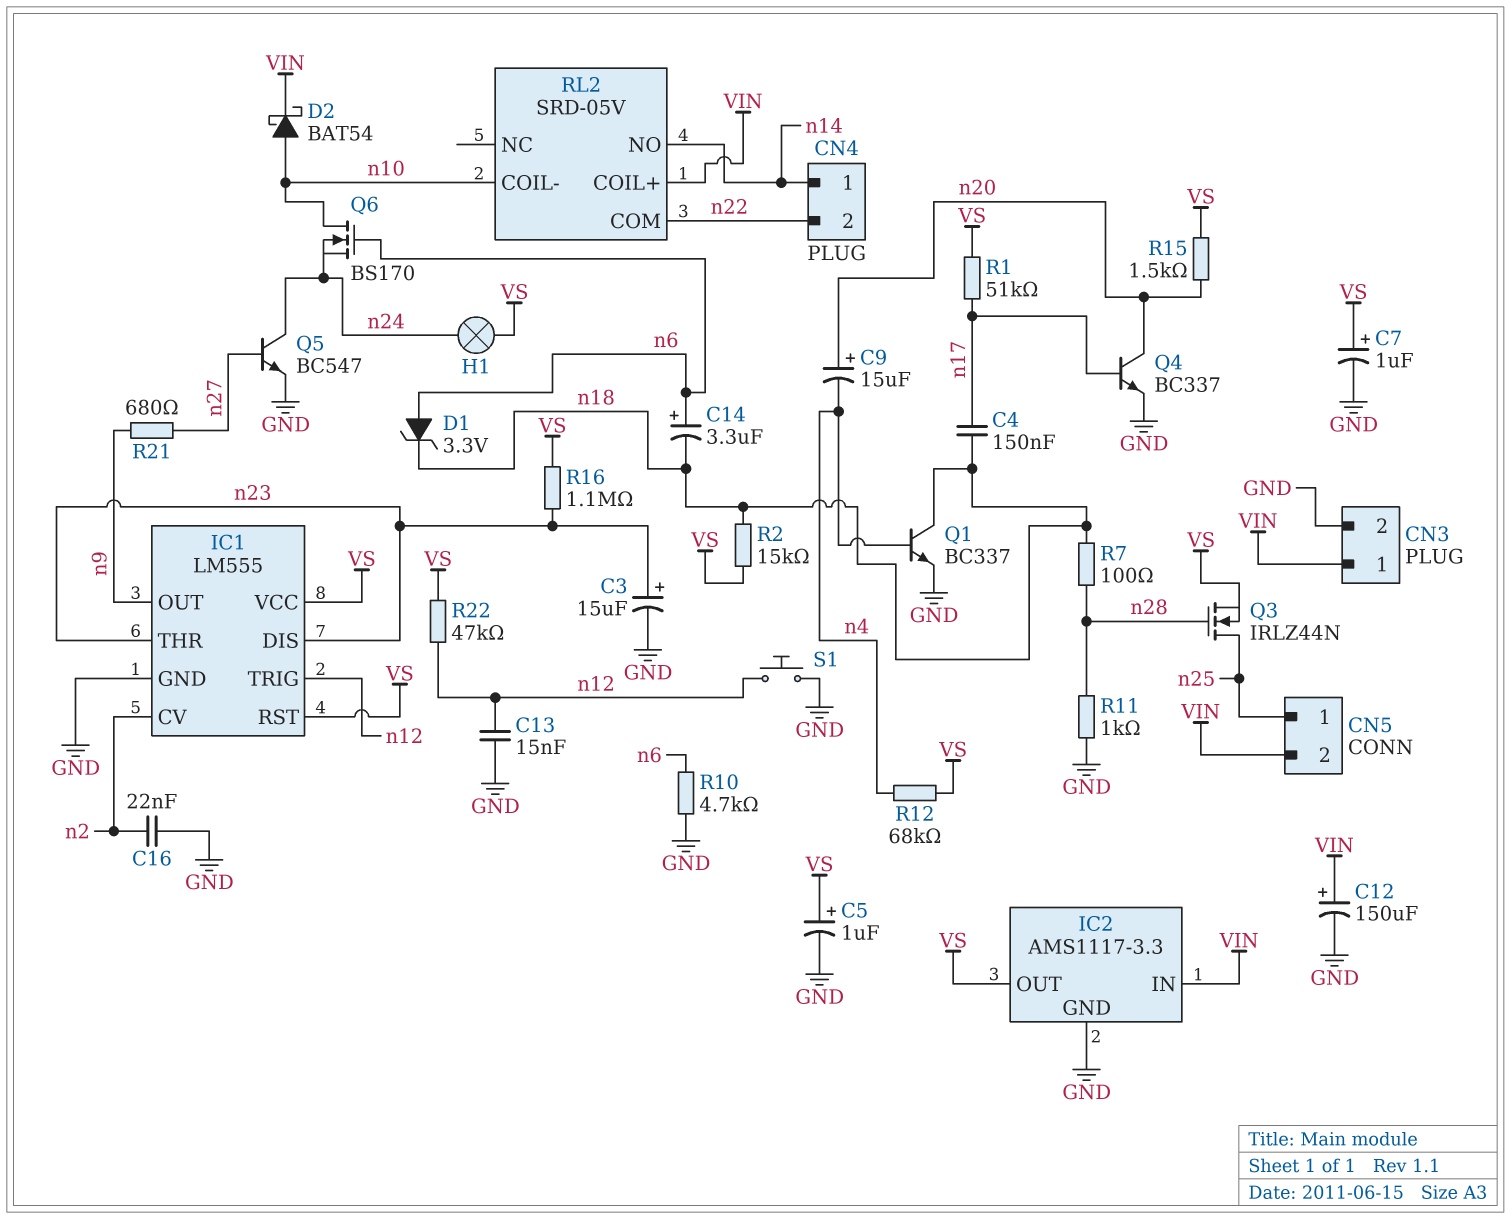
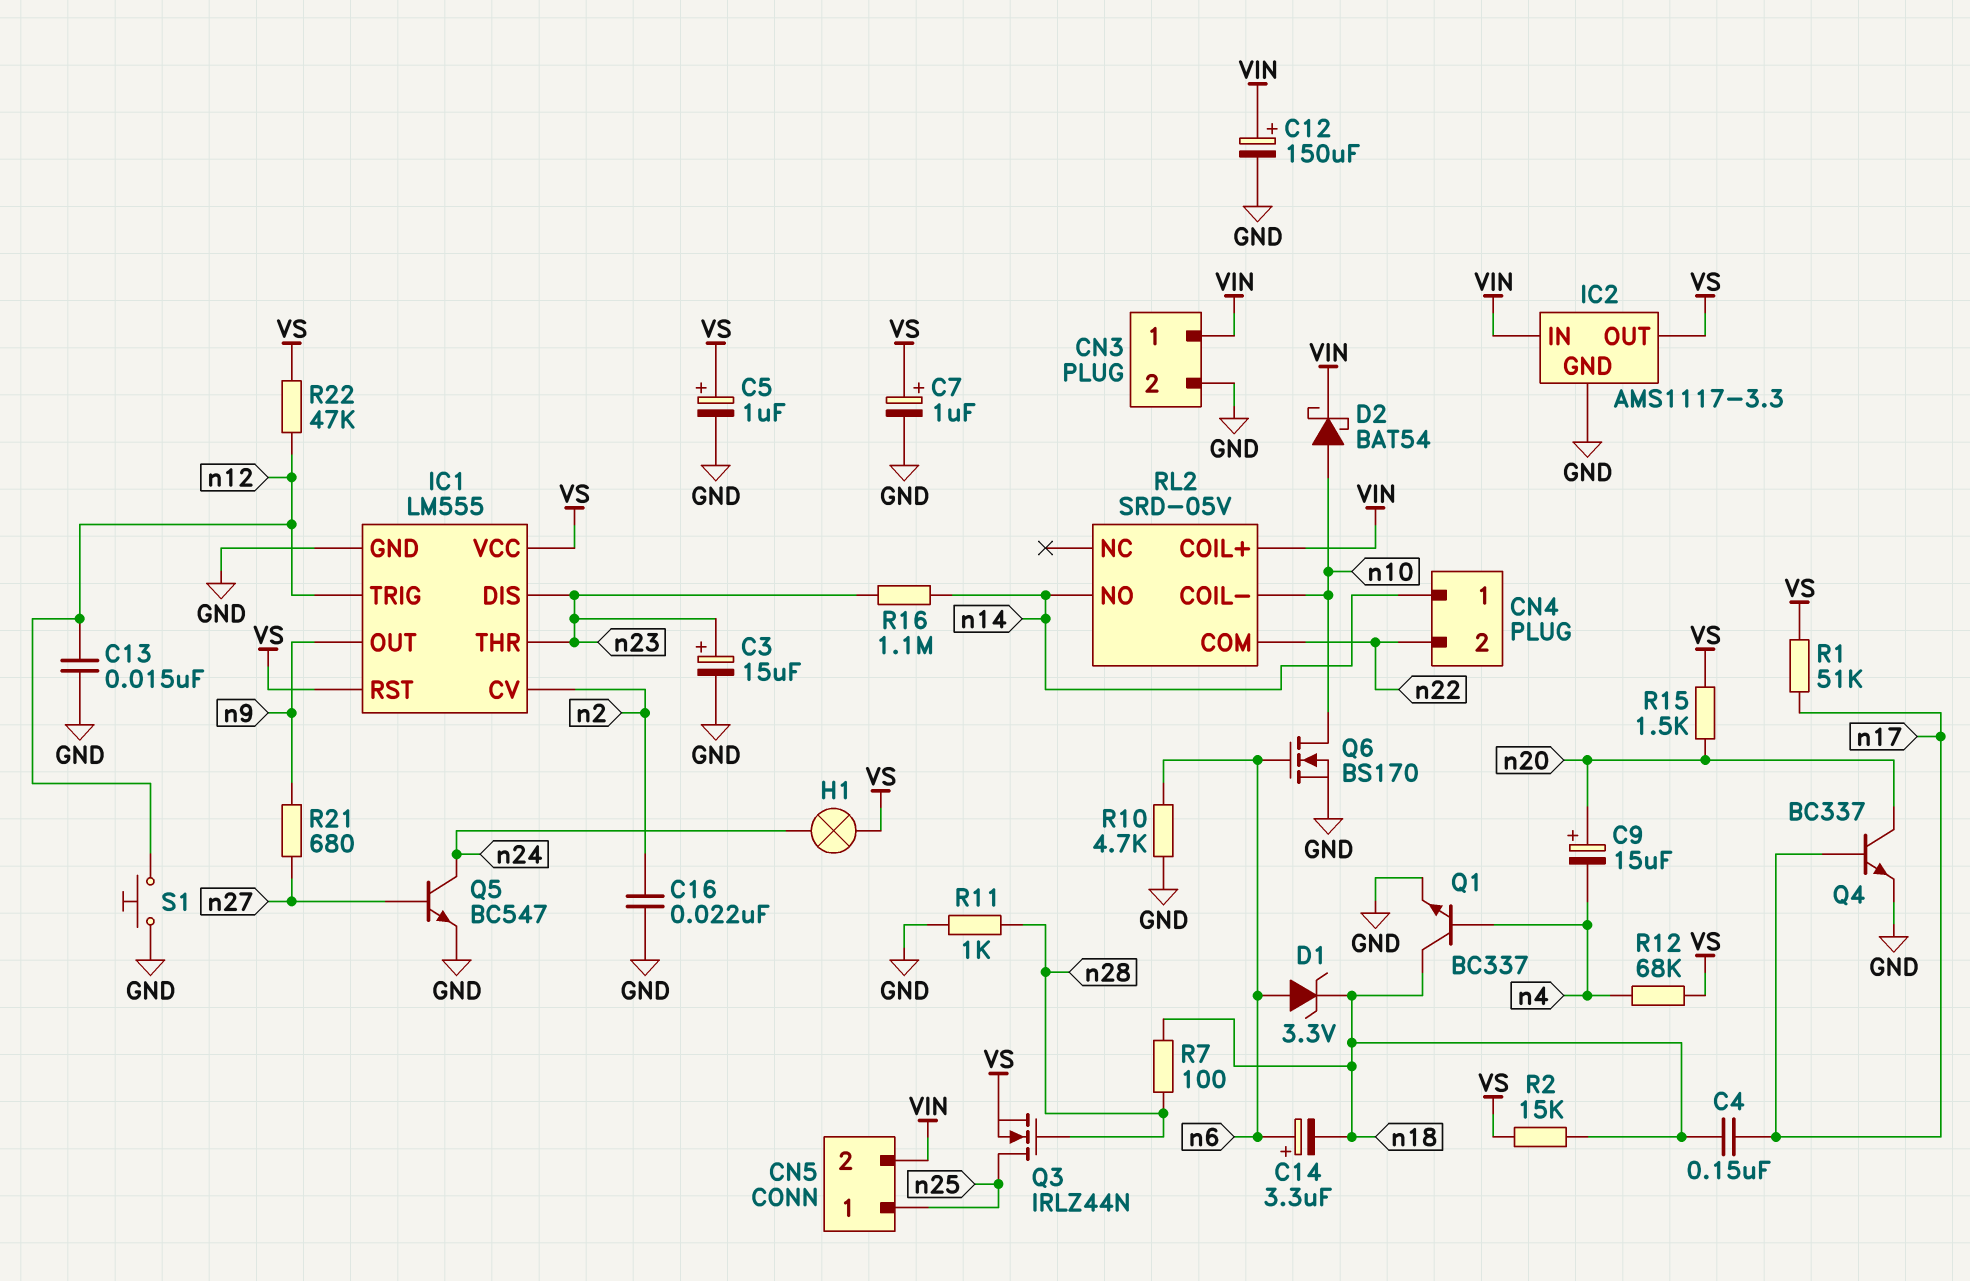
Q6: NMOS BS170 (G n6, D n10, S n24) -> NMOS BS170 (G n6, D n10, S GND)
R16: 1.1M (VS, n23) -> 1.1M (n14, n23)

